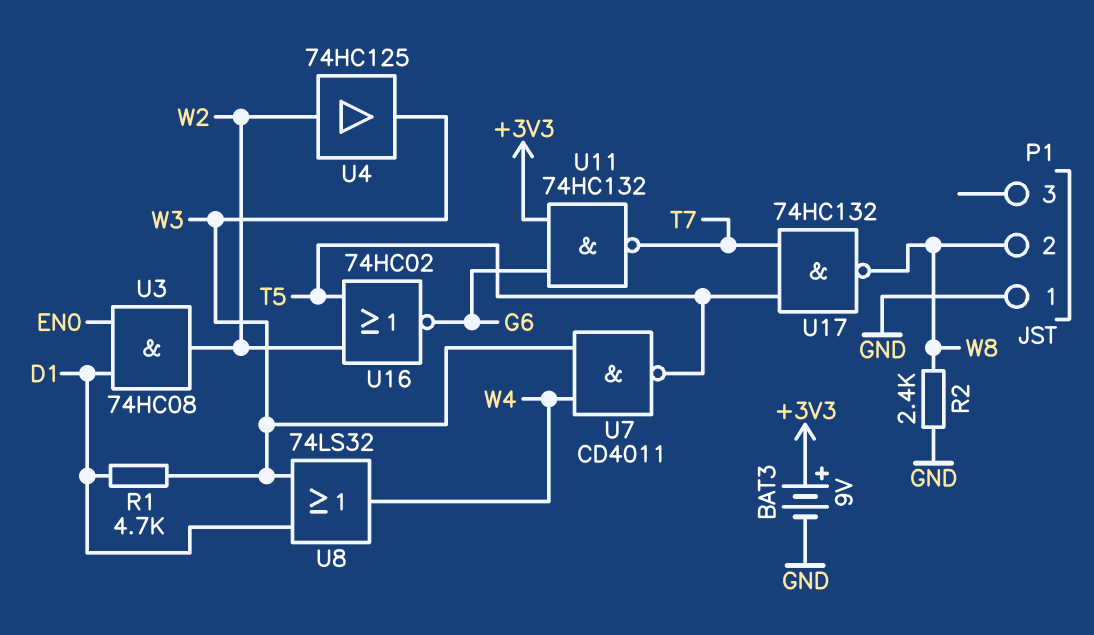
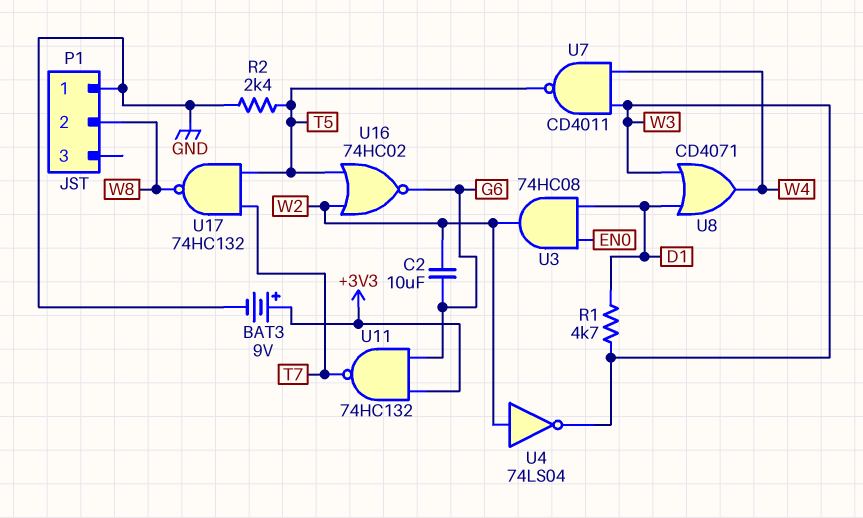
C2: none -> 10uF (G6, W2)
R2: 2.4k (GND, W8) -> 2.4k (GND, T5)
U4: buffer 74HC125 (in W2, out W3) -> NOT 74LS04 (in W2, out W3)
U8: OR 74LS32 (in D1, in W3, out W4) -> OR CD4071 (in D1, in W3, out W4)

